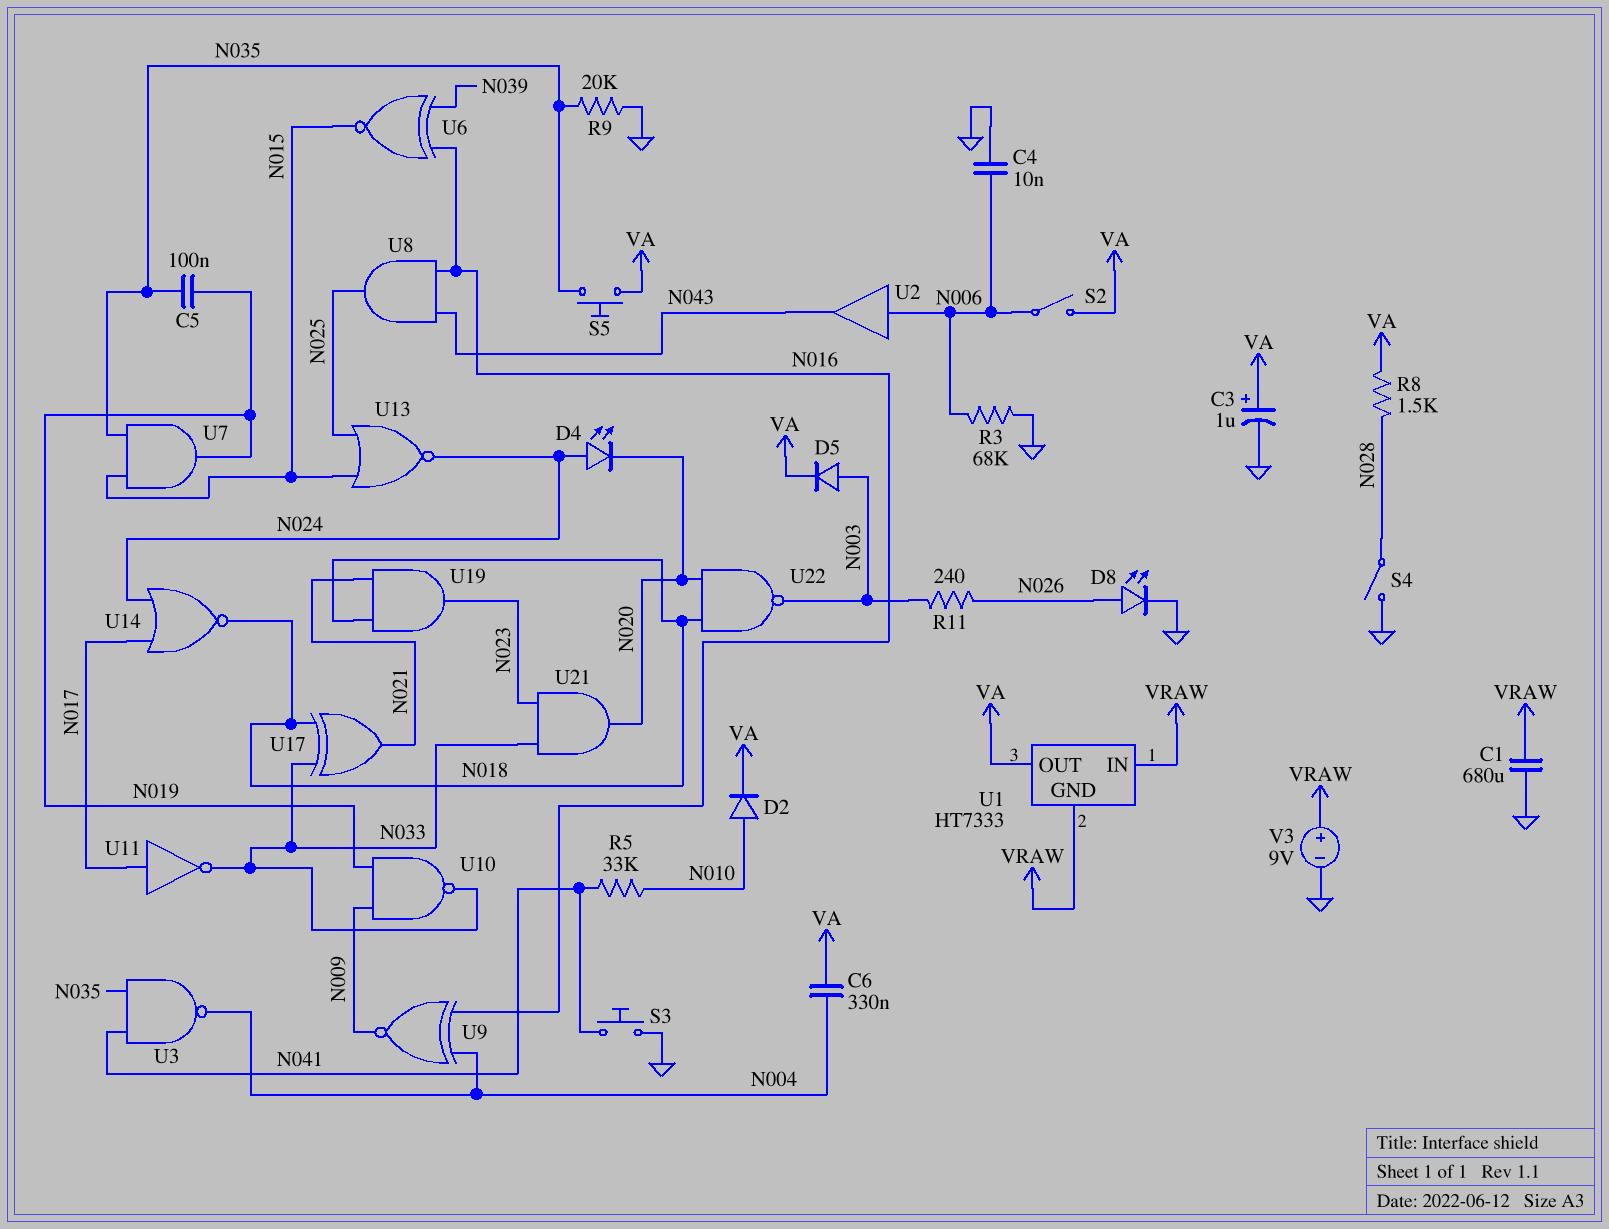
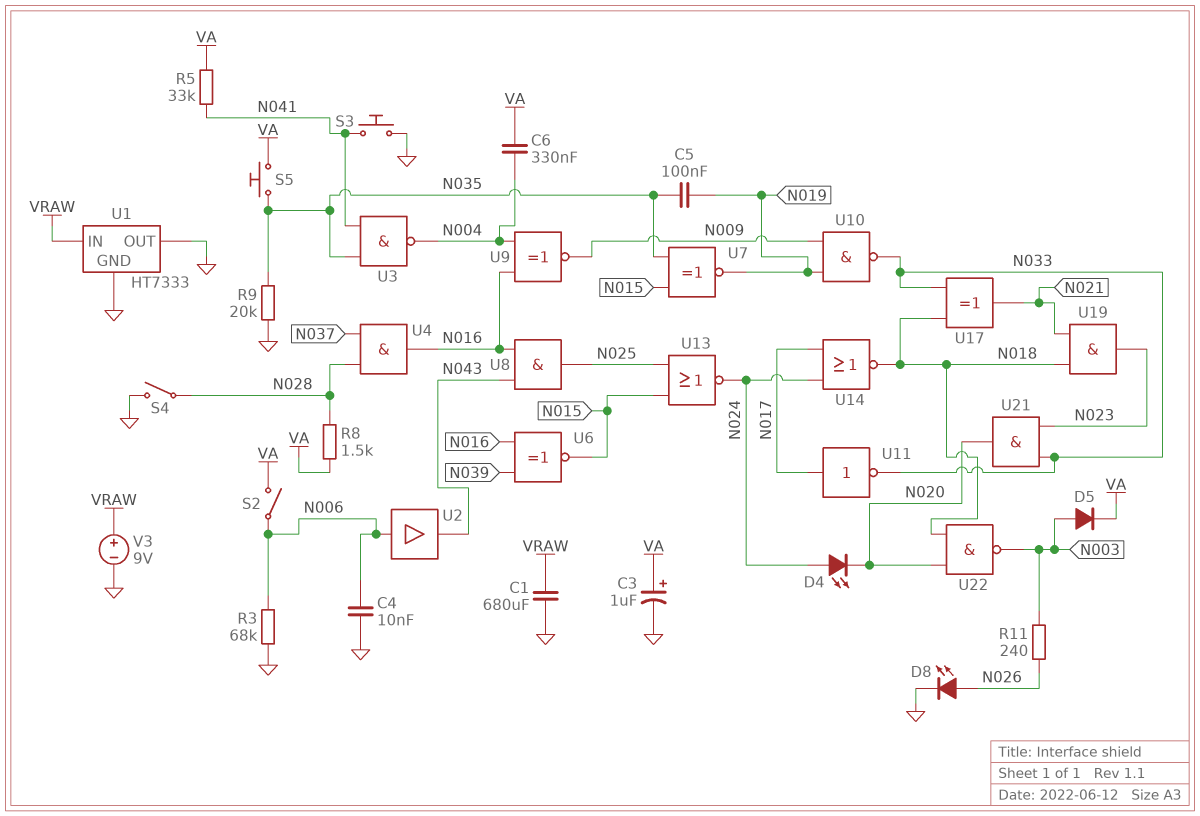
D2: diode (A N010, K VA) -> none
R5: 33k (N010, N041) -> 33k (N041, VA)
U1 pin GND: VRAW -> GND
U1 pin OUT: VA -> GND
U4: none -> AND (in N028, in N037, out N016)
U7: AND (in N015, in N035, out N019) -> XNOR (in N015, in N035, out N019)

